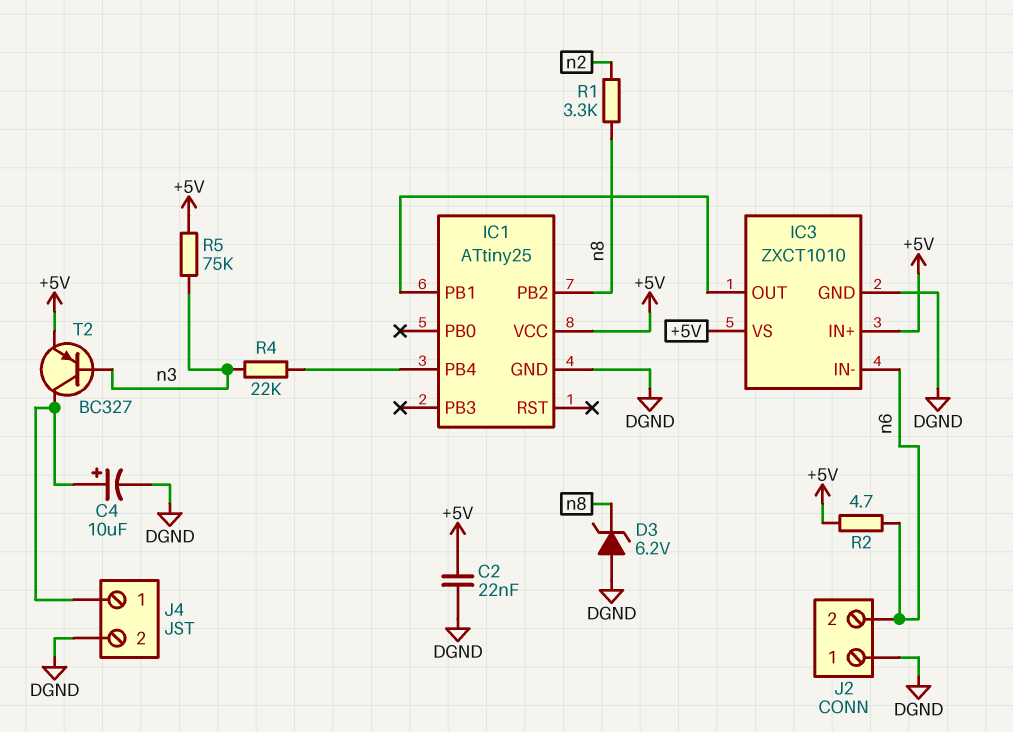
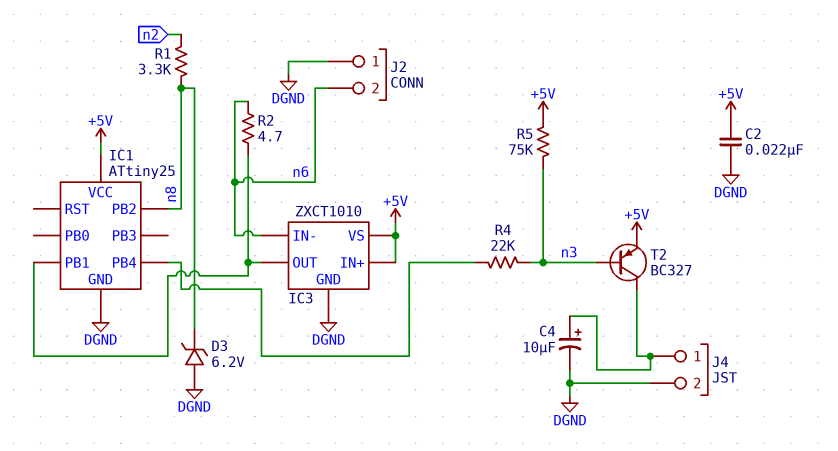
R2: 4.7 (+5V, n6) -> 4.7 (IC1/PB1, n6)

